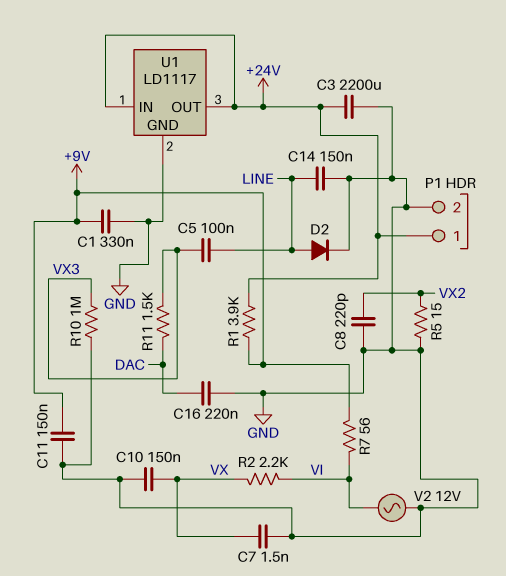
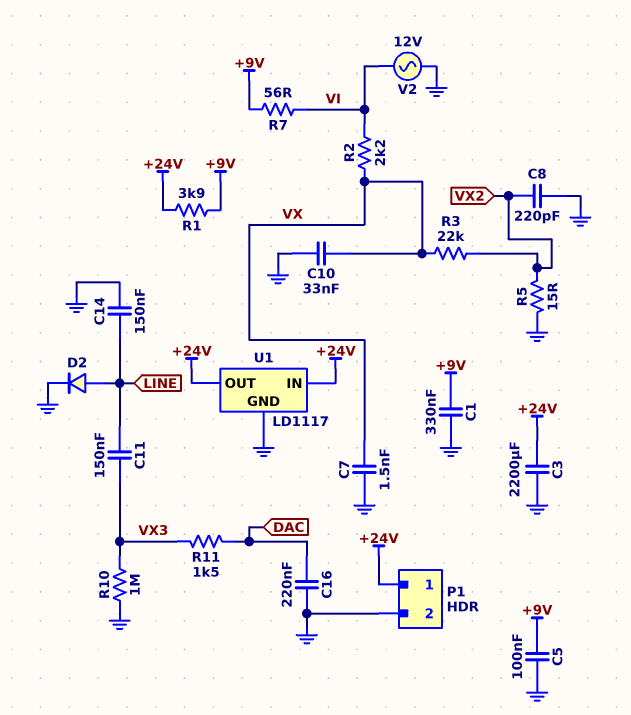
C5: 100nF (LINE, VX3) -> 100nF (+9V, GND)
C10: 150nF (GND, VX) -> 33nF (GND, VX)
C11: 150nF (+9V, GND) -> 150nF (LINE, VX3)
R3: none -> 22k (VX, VX2)

